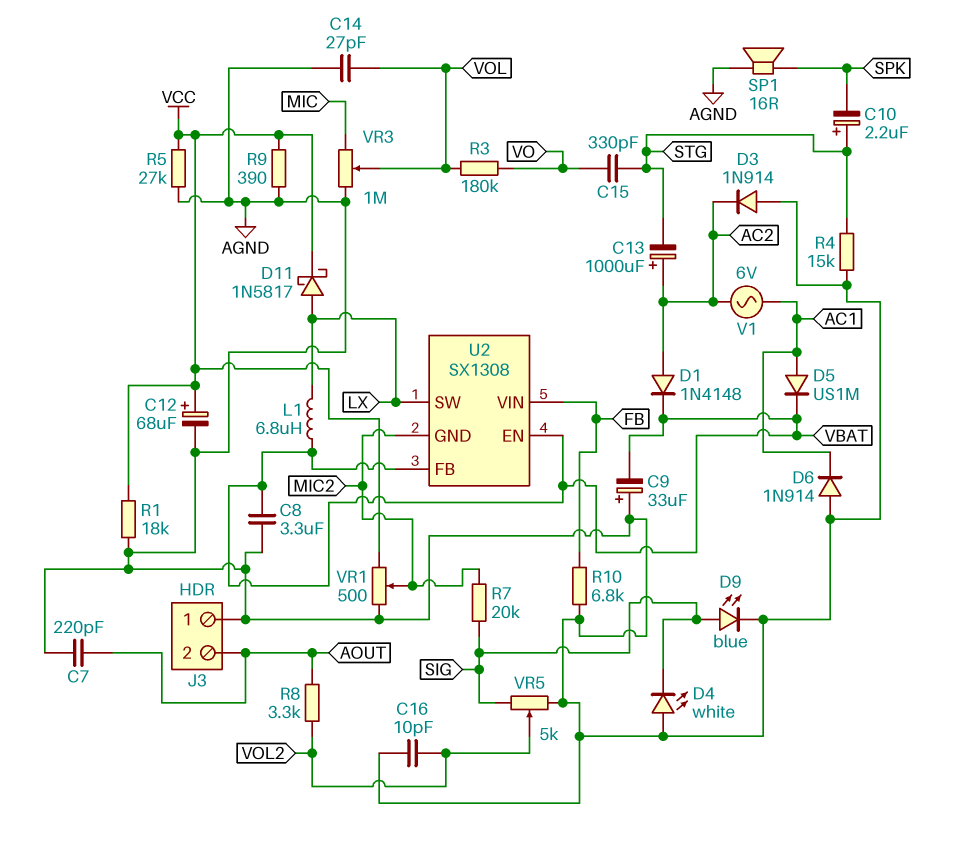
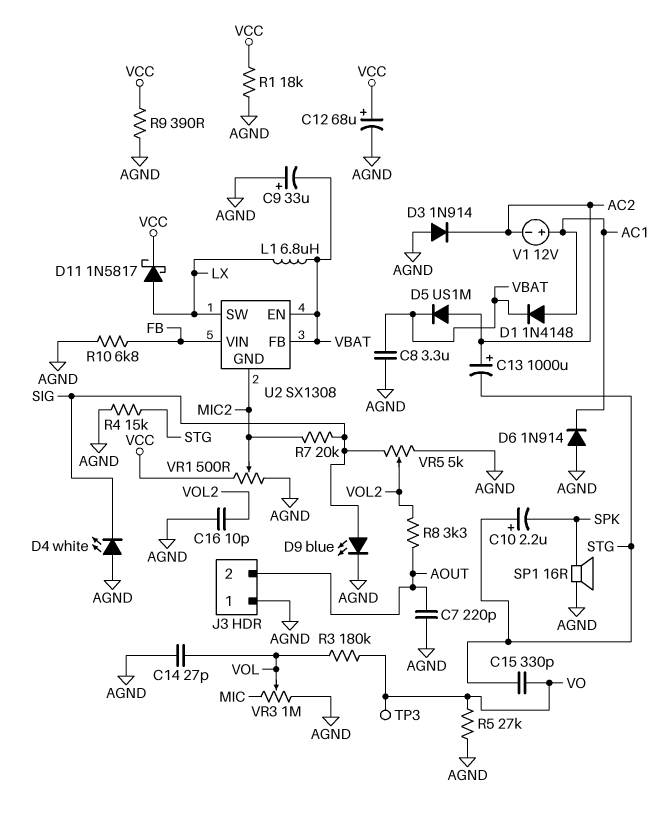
D1: diode 1N4148 (A AC2, K VBAT) -> diode 1N4148 (A AC1, K VBAT)
D5: diode US1M (A AC1, K VBAT) -> diode US1M (A AC2, K VBAT)
R5: 27k (AGND, VCC) -> 27k (AGND, VO)
TP3: none -> test point (VO)
V1: AC 6V (AC1, AC2) -> 12V (plus AC1, minus AC2)

